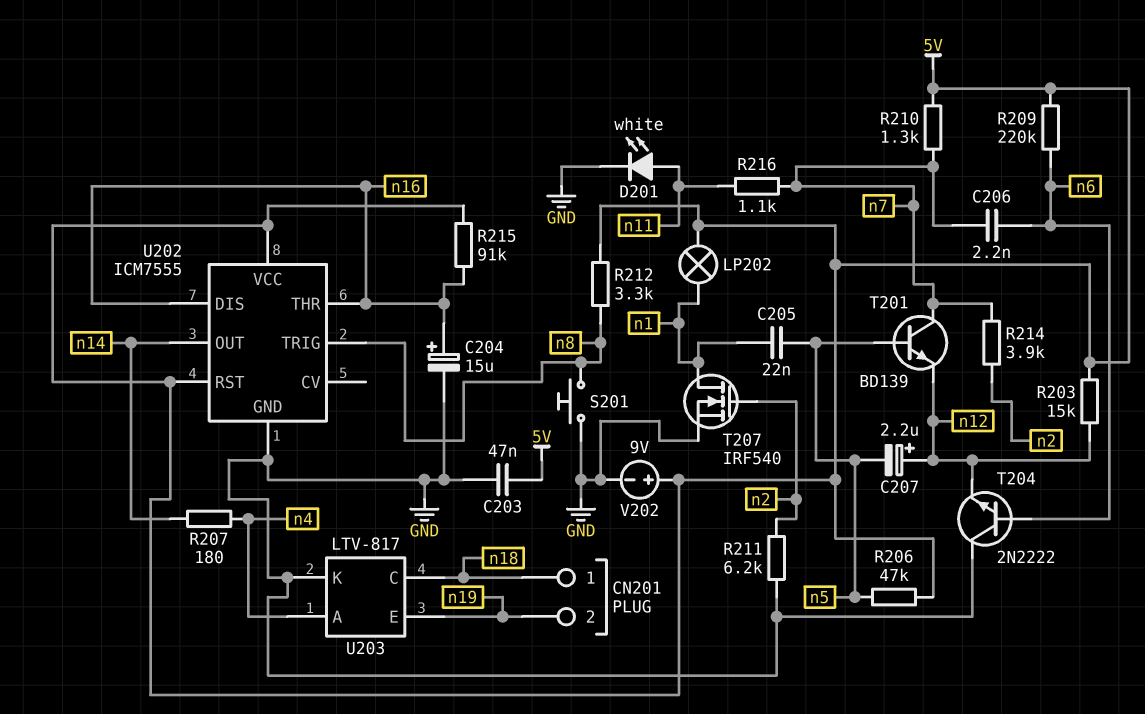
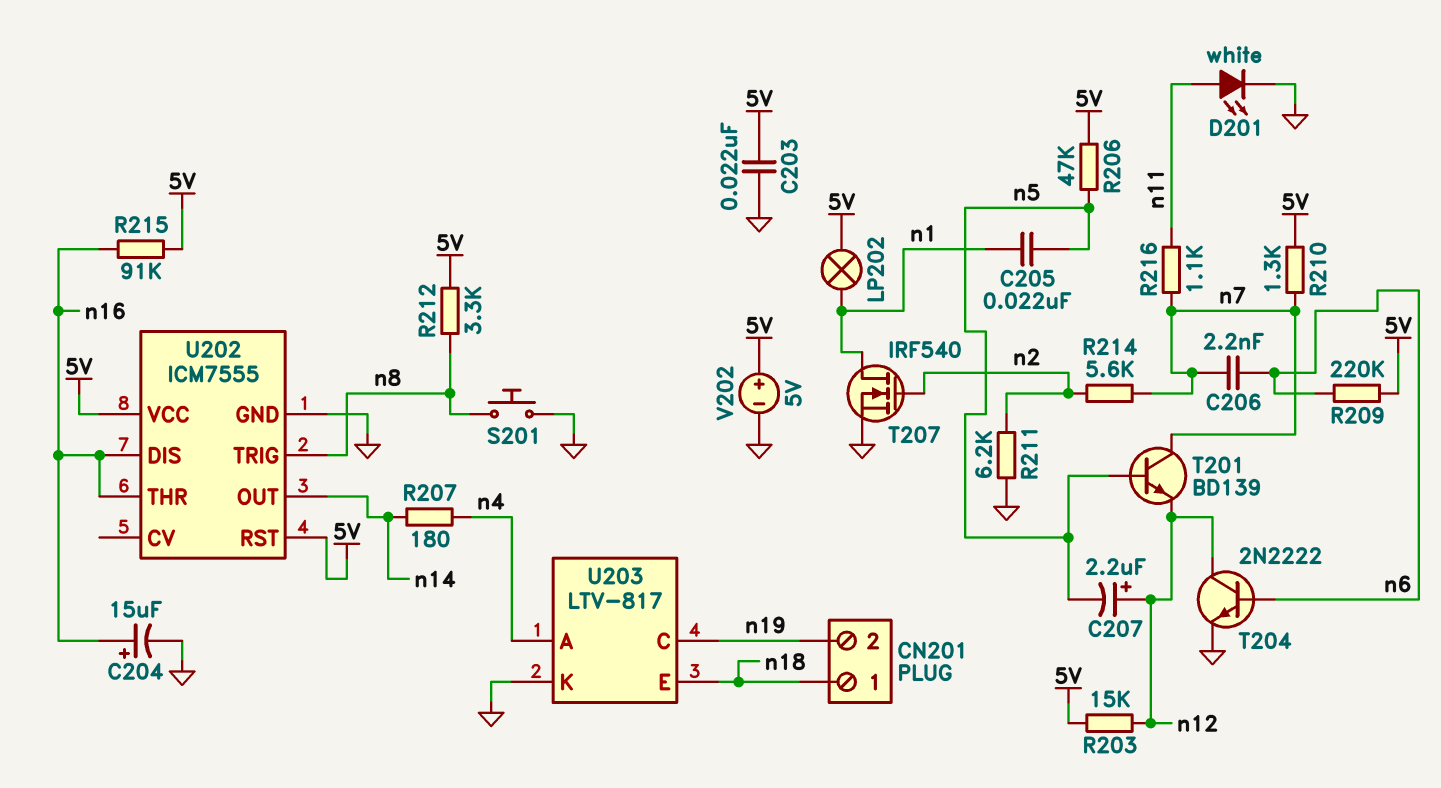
C203: 47nF (5V, GND) -> 22nF (5V, GND)
R214: 3.9k (n2, n7) -> 5.6k (n2, n7)
T204: NPN 2N2222 (B n6, C GND, E n12) -> NPN 2N2222 (B n6, C n12, E GND)
U203 pin C: n18 -> n19
U203 pin E: n19 -> n18
V202: 9V (plus 5V, minus GND) -> 5V (plus 5V, minus GND)

